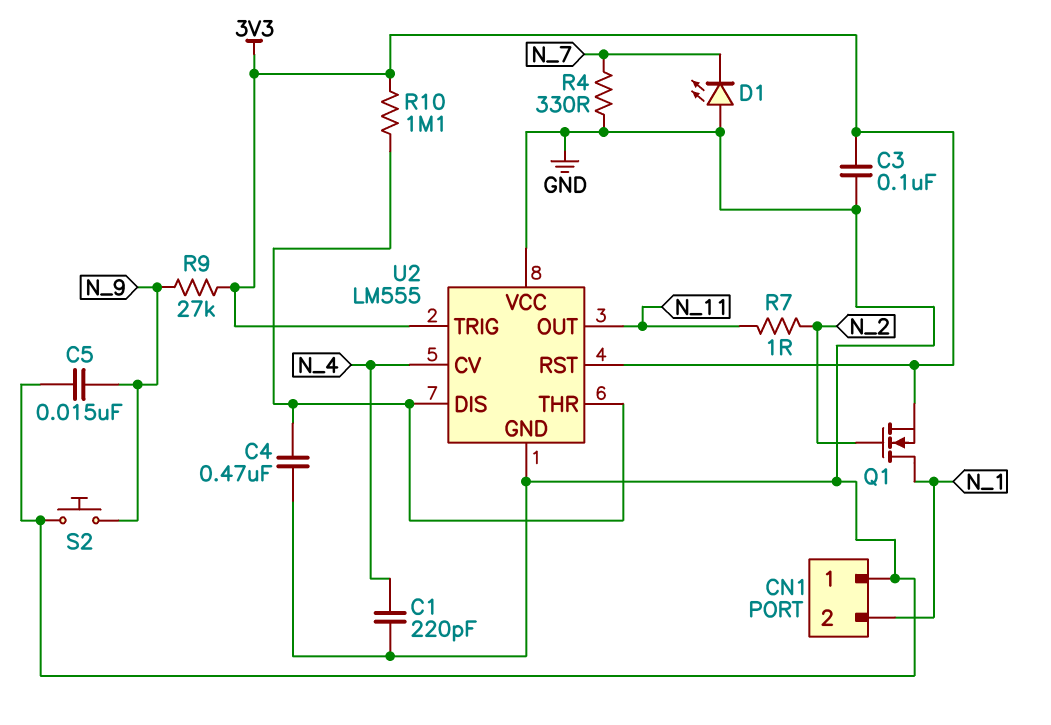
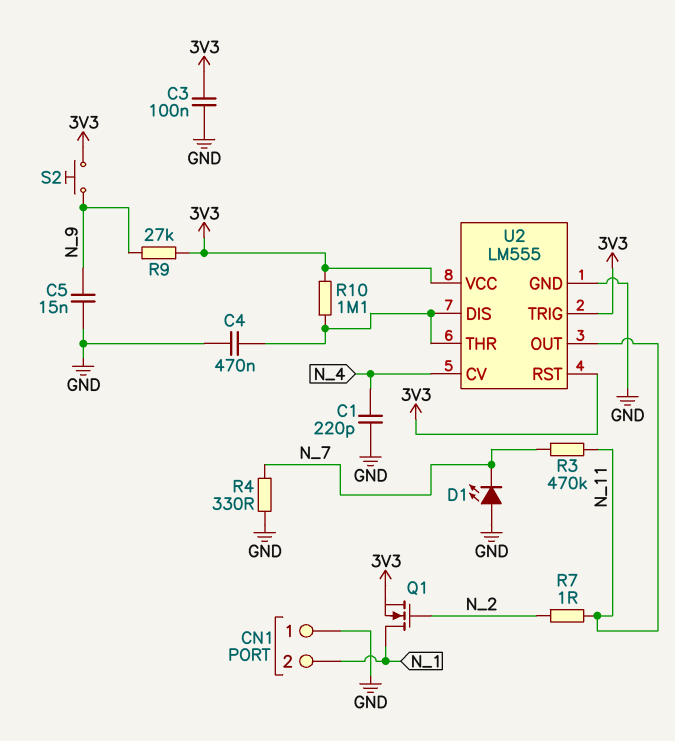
R3: none -> 470k (N_7, N_11)
S2: button (GND, N_9) -> button (3V3, N_9)
U2 pin VCC: GND -> 3V3

